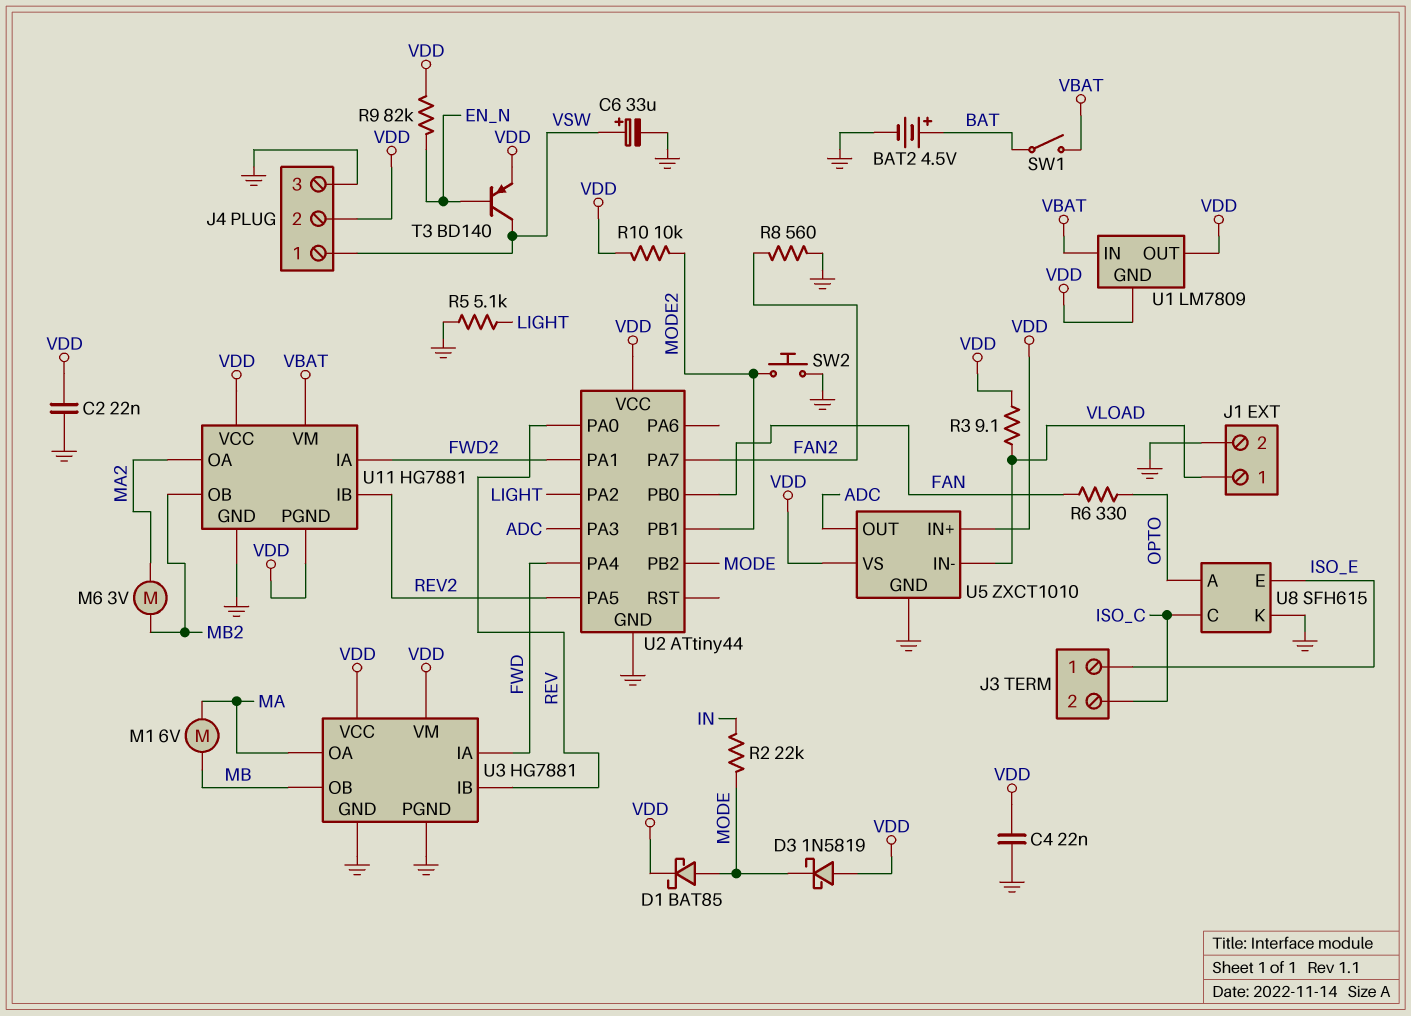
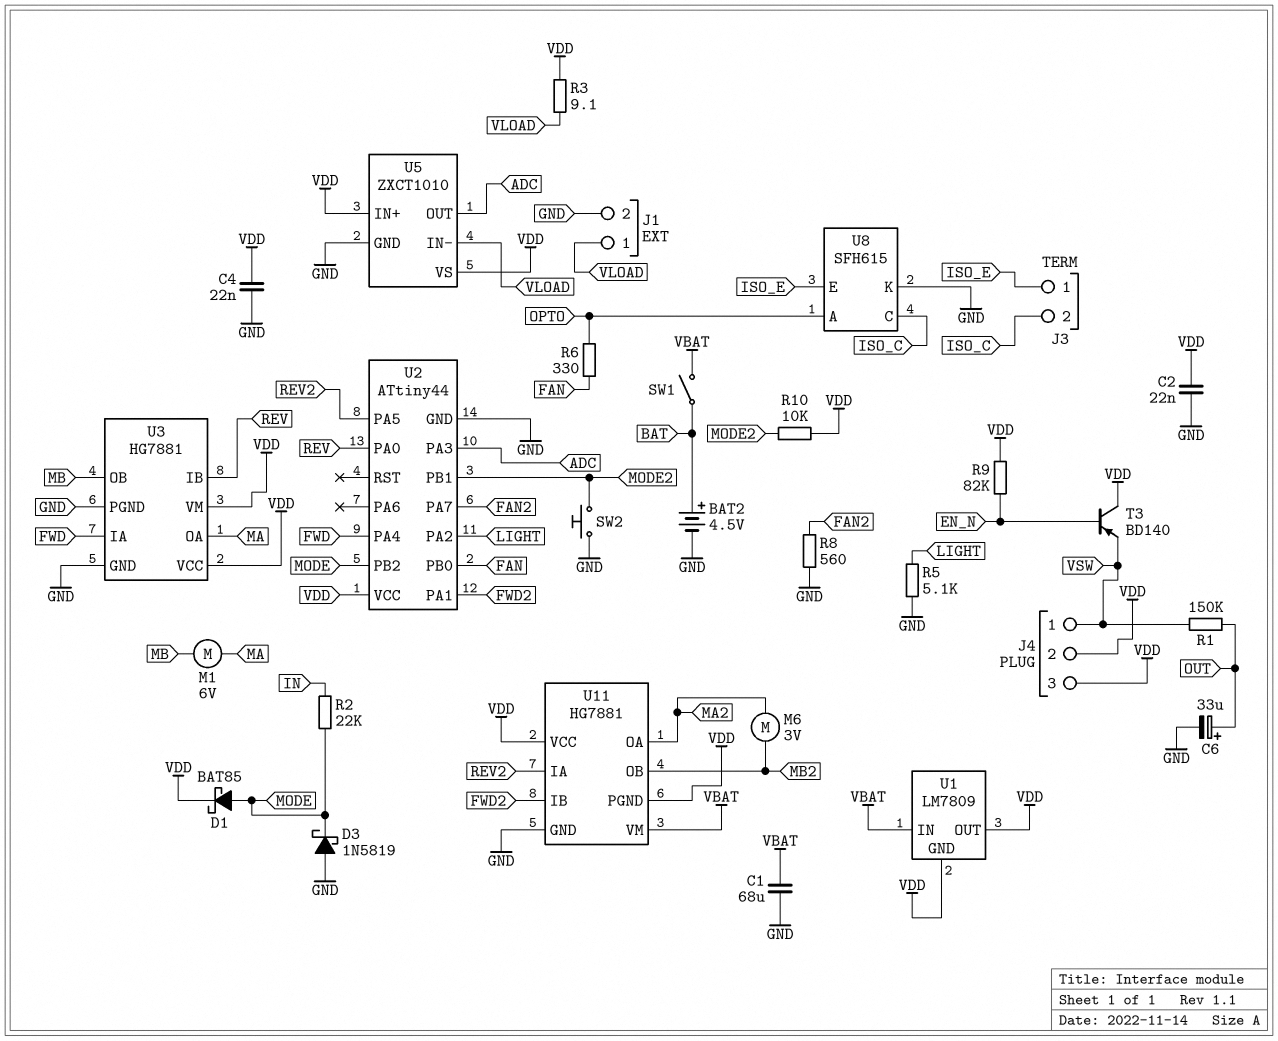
C1: none -> 68uF (GND, VBAT)
C6: 33uF (plus VSW, minus GND) -> 33uF (plus OUT, minus GND)
D3: schottky 1N5819 (A VDD, K MODE) -> schottky 1N5819 (A GND, K MODE)
J4 pin 3: GND -> VDD
R1: none -> 150k (OUT, VSW)
T3: PNP BD140 (B EN_N, C VSW, E VDD) -> PNP BD140 (B EN_N, C VDD, E VSW)
U11 pin IA: FWD2 -> REV2
U11 pin IB: REV2 -> FWD2

